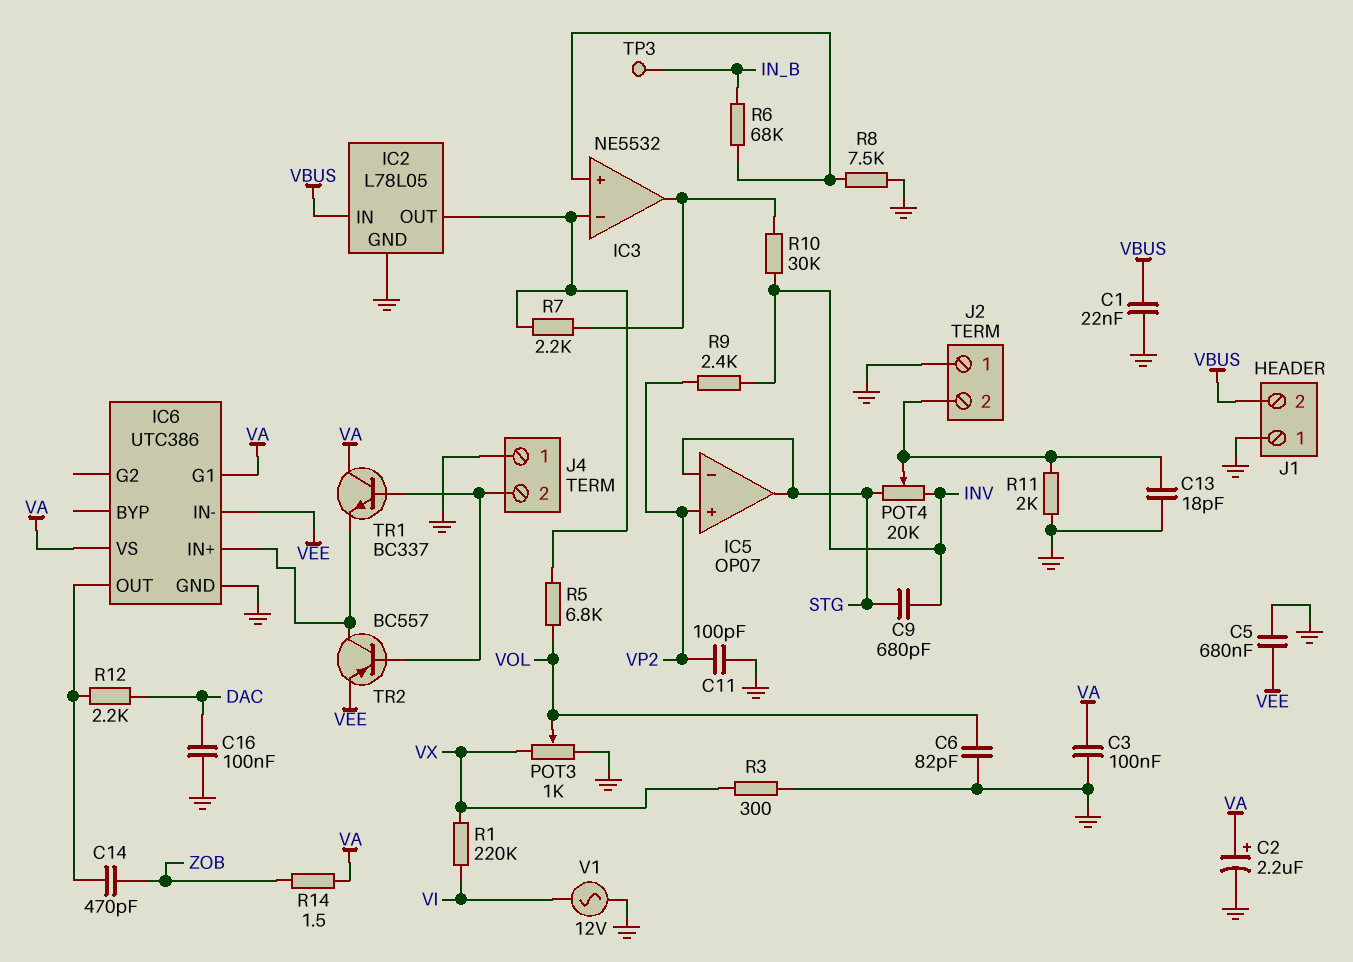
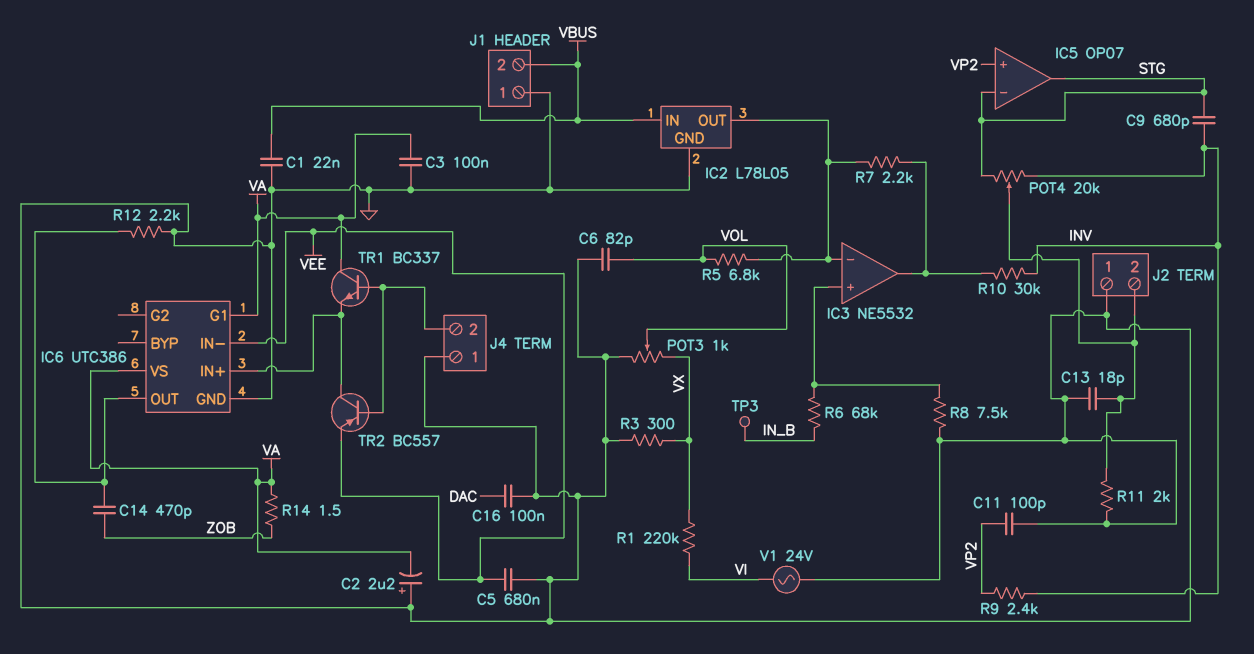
C2: 2.2uF (plus VA, minus GND) -> 2.2uF (plus GND, minus VA)
R12: 2.2k (DAC, IC6/OUT) -> 2.2k (GND, IC6/OUT)
V1: AC 12V (GND, VI) -> AC 24V (GND, VI)

